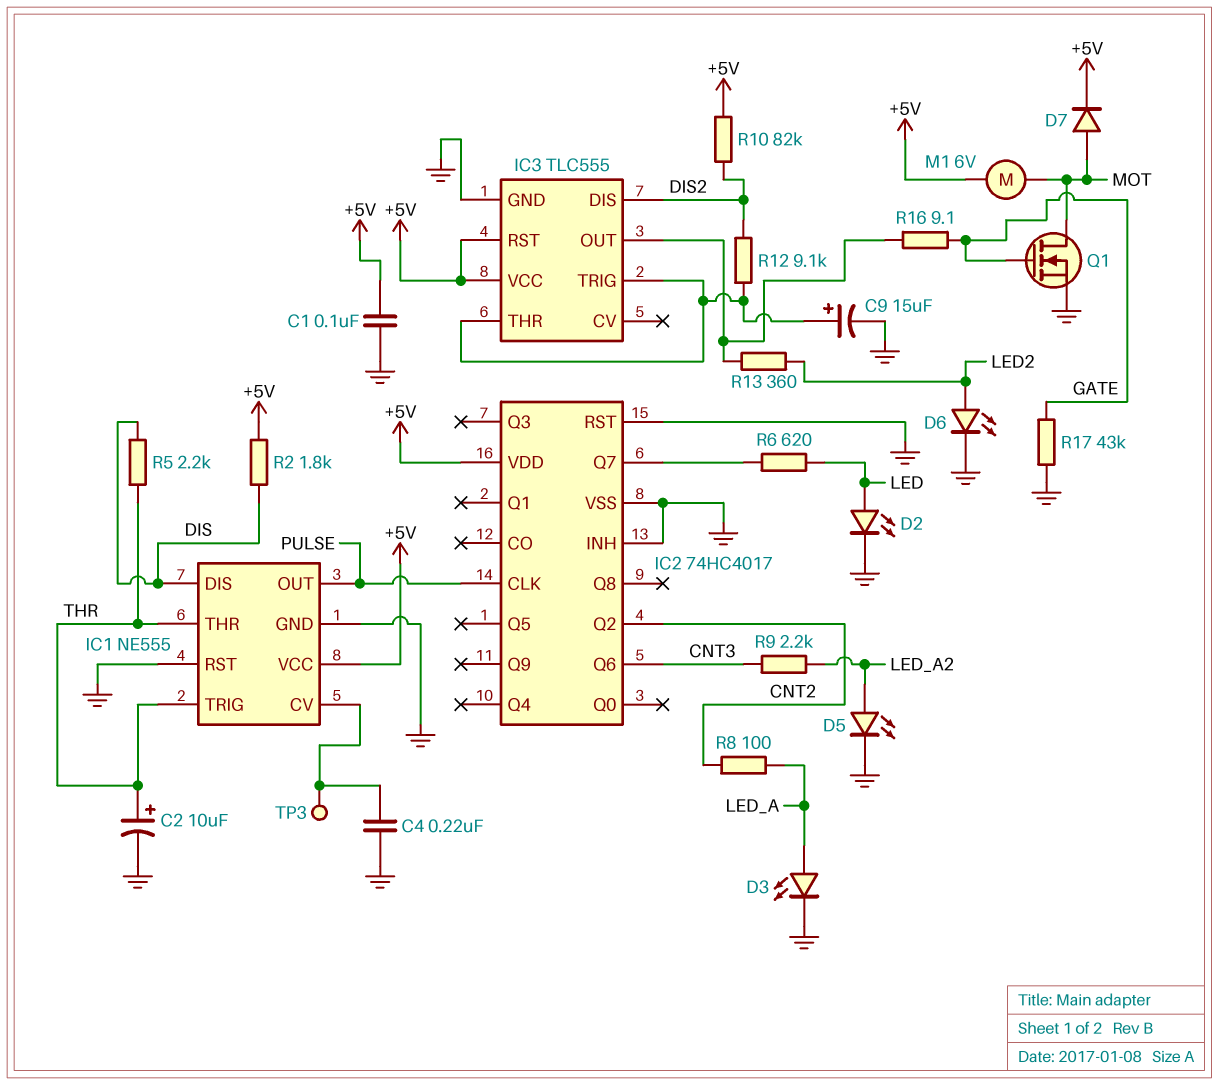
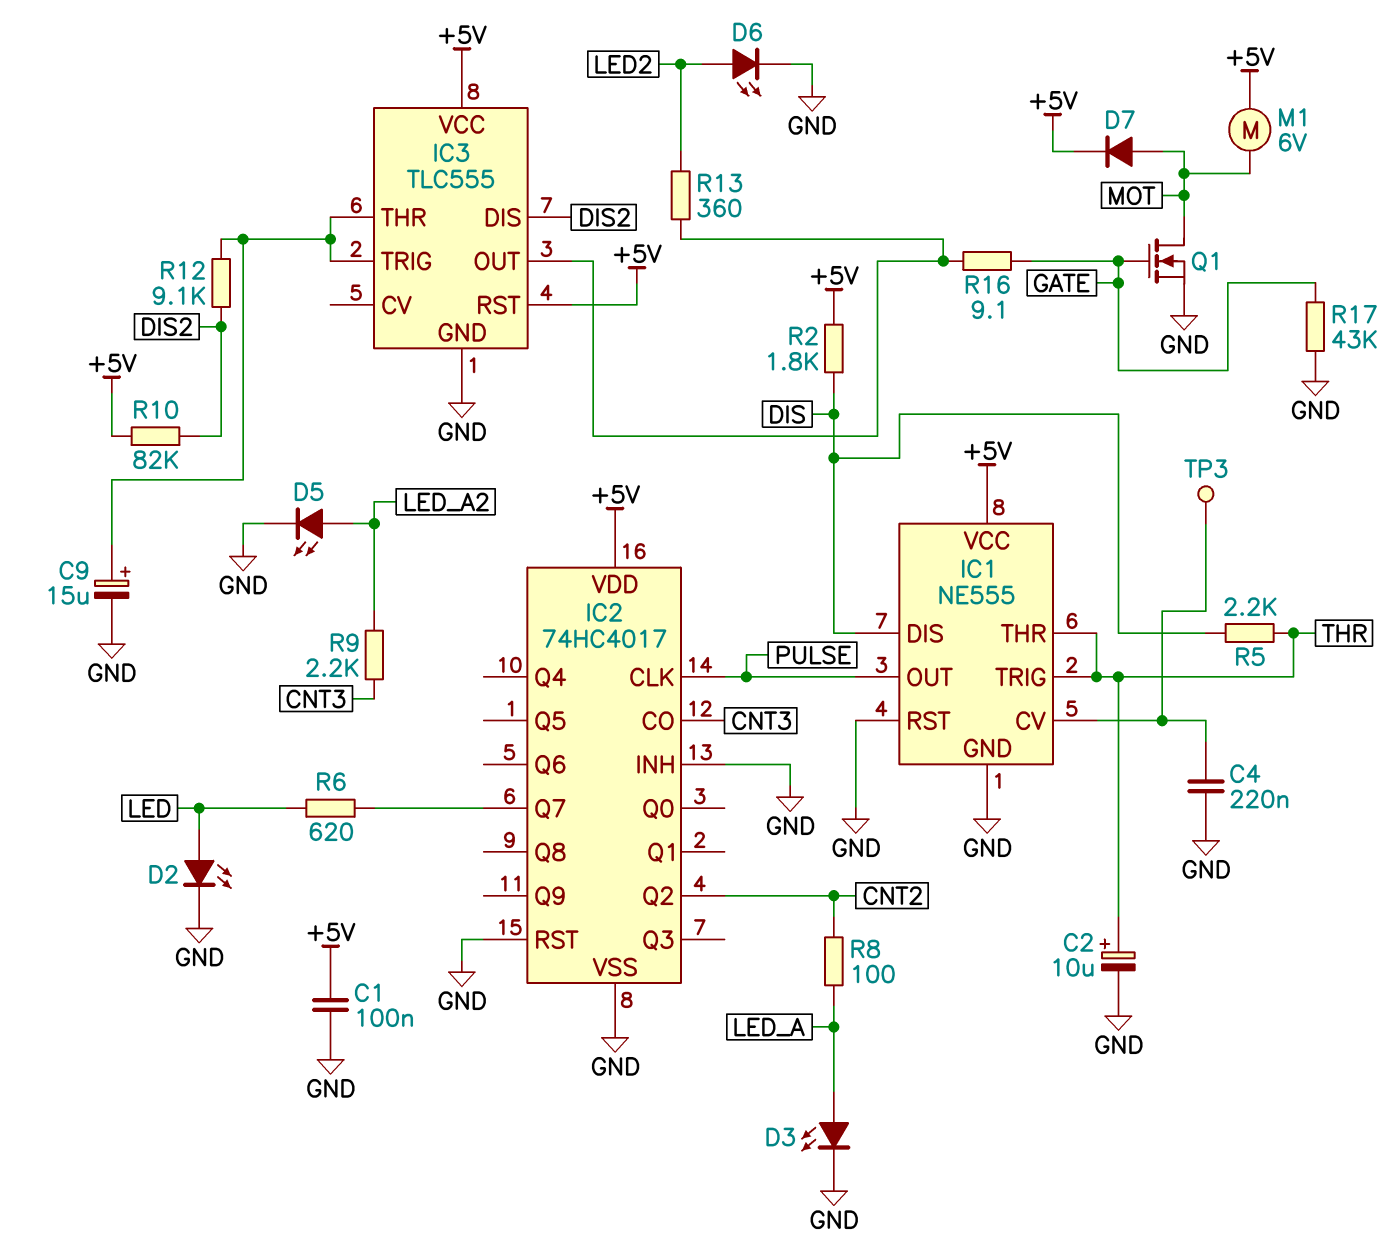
IC2 pin CO: none -> CNT3
IC2 pin Q6: CNT3 -> none

